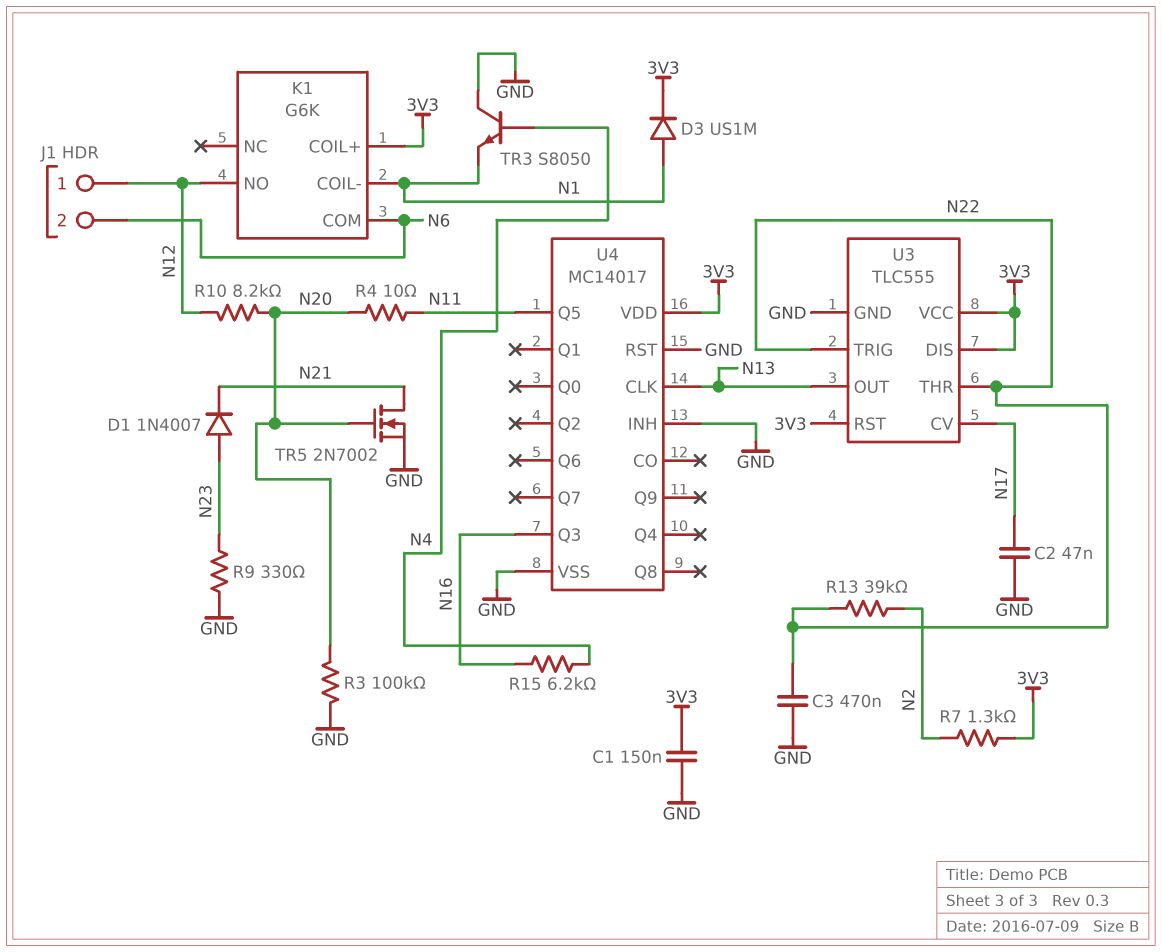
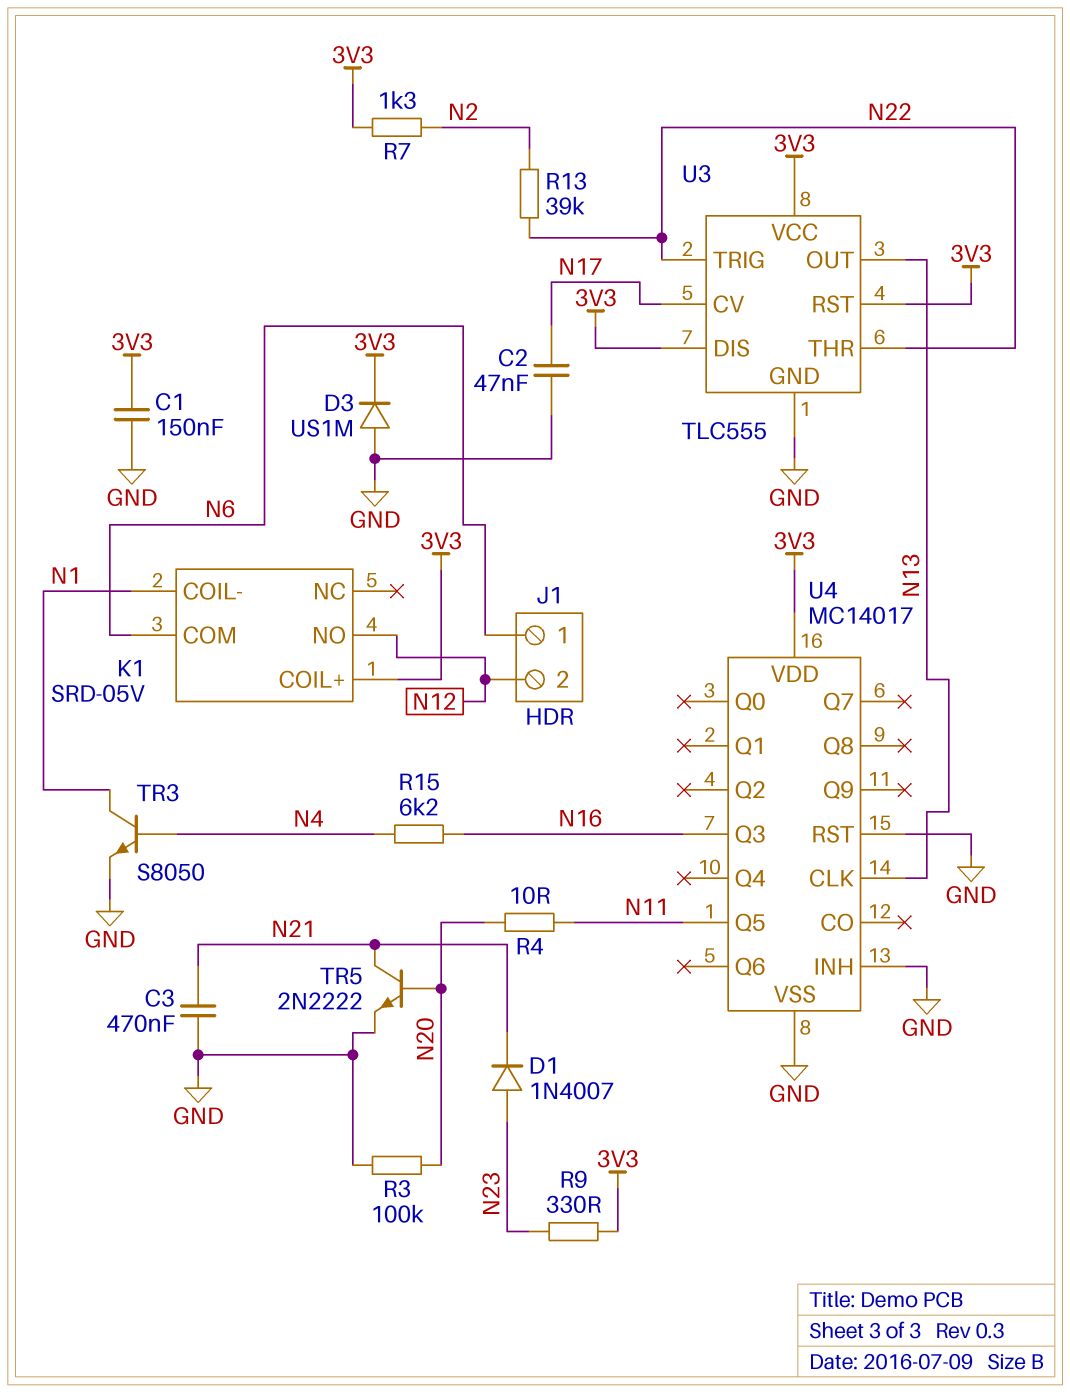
C3: 470nF (GND, N22) -> 470nF (GND, N21)
D3: diode US1M (A N1, K 3V3) -> diode US1M (A GND, K 3V3)
J1 pin 1: N12 -> N6
J1 pin 2: N6 -> N12
K1: G6K -> SRD-05V
R9: 330 (GND, N23) -> 330 (3V3, N23)
R10: 8.2k (N12, N20) -> none
TR3: NPN S8050 (B N4, C GND, E N1) -> NPN S8050 (B N4, C N1, E GND)
TR5: NMOS 2N7002 (G N20, D N21, S GND) -> NPN 2N2222 (B N20, C N21, E GND)

